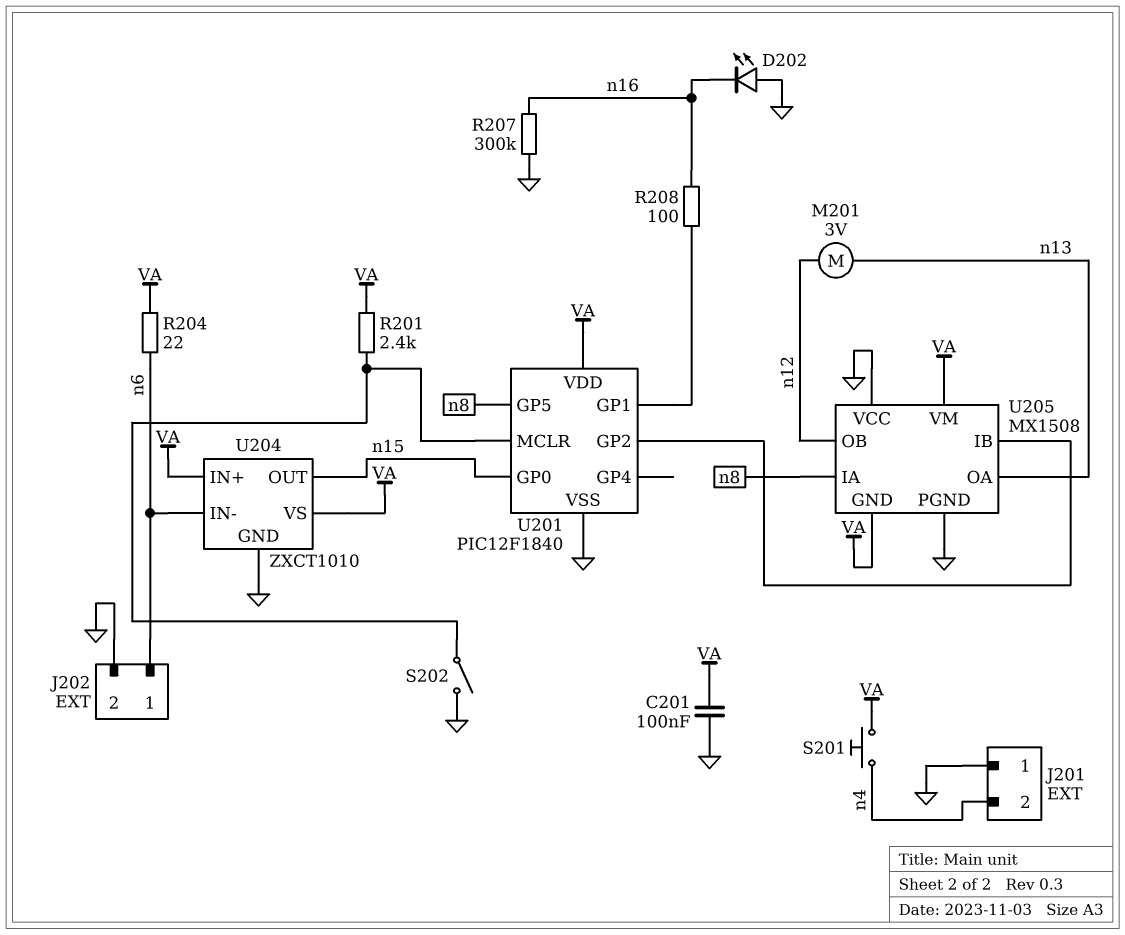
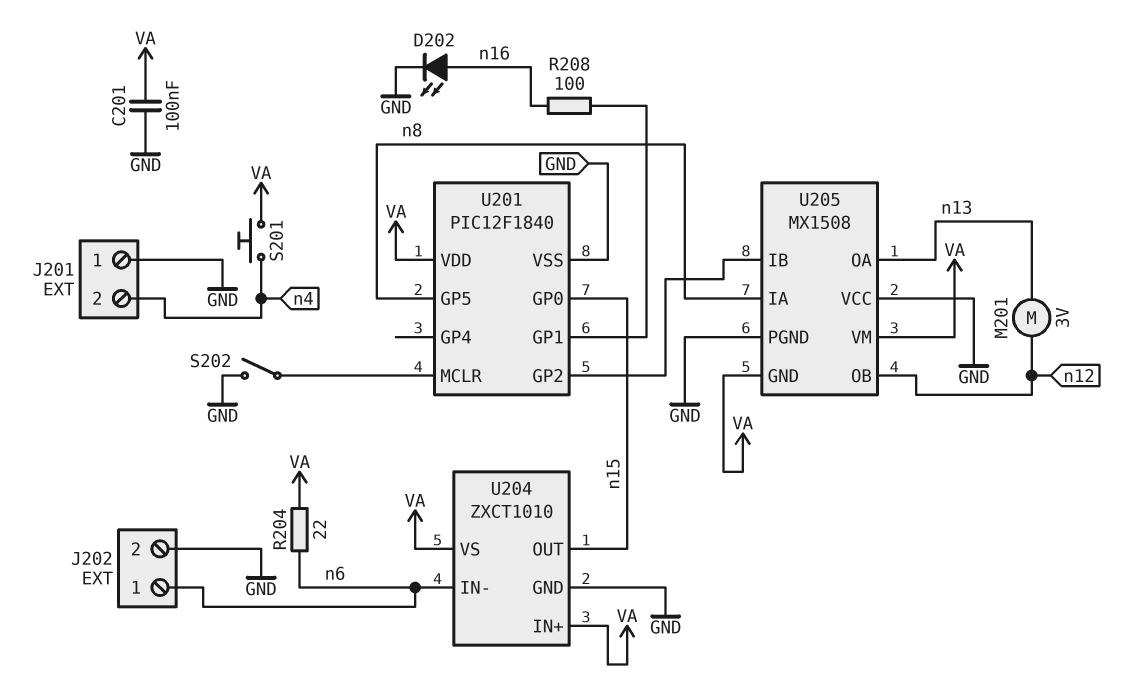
D202: LED (A GND, K n16) -> LED (A n16, K GND)
R201: 2.4k (U201/MCLR, VA) -> none
R207: 300k (GND, n16) -> none

